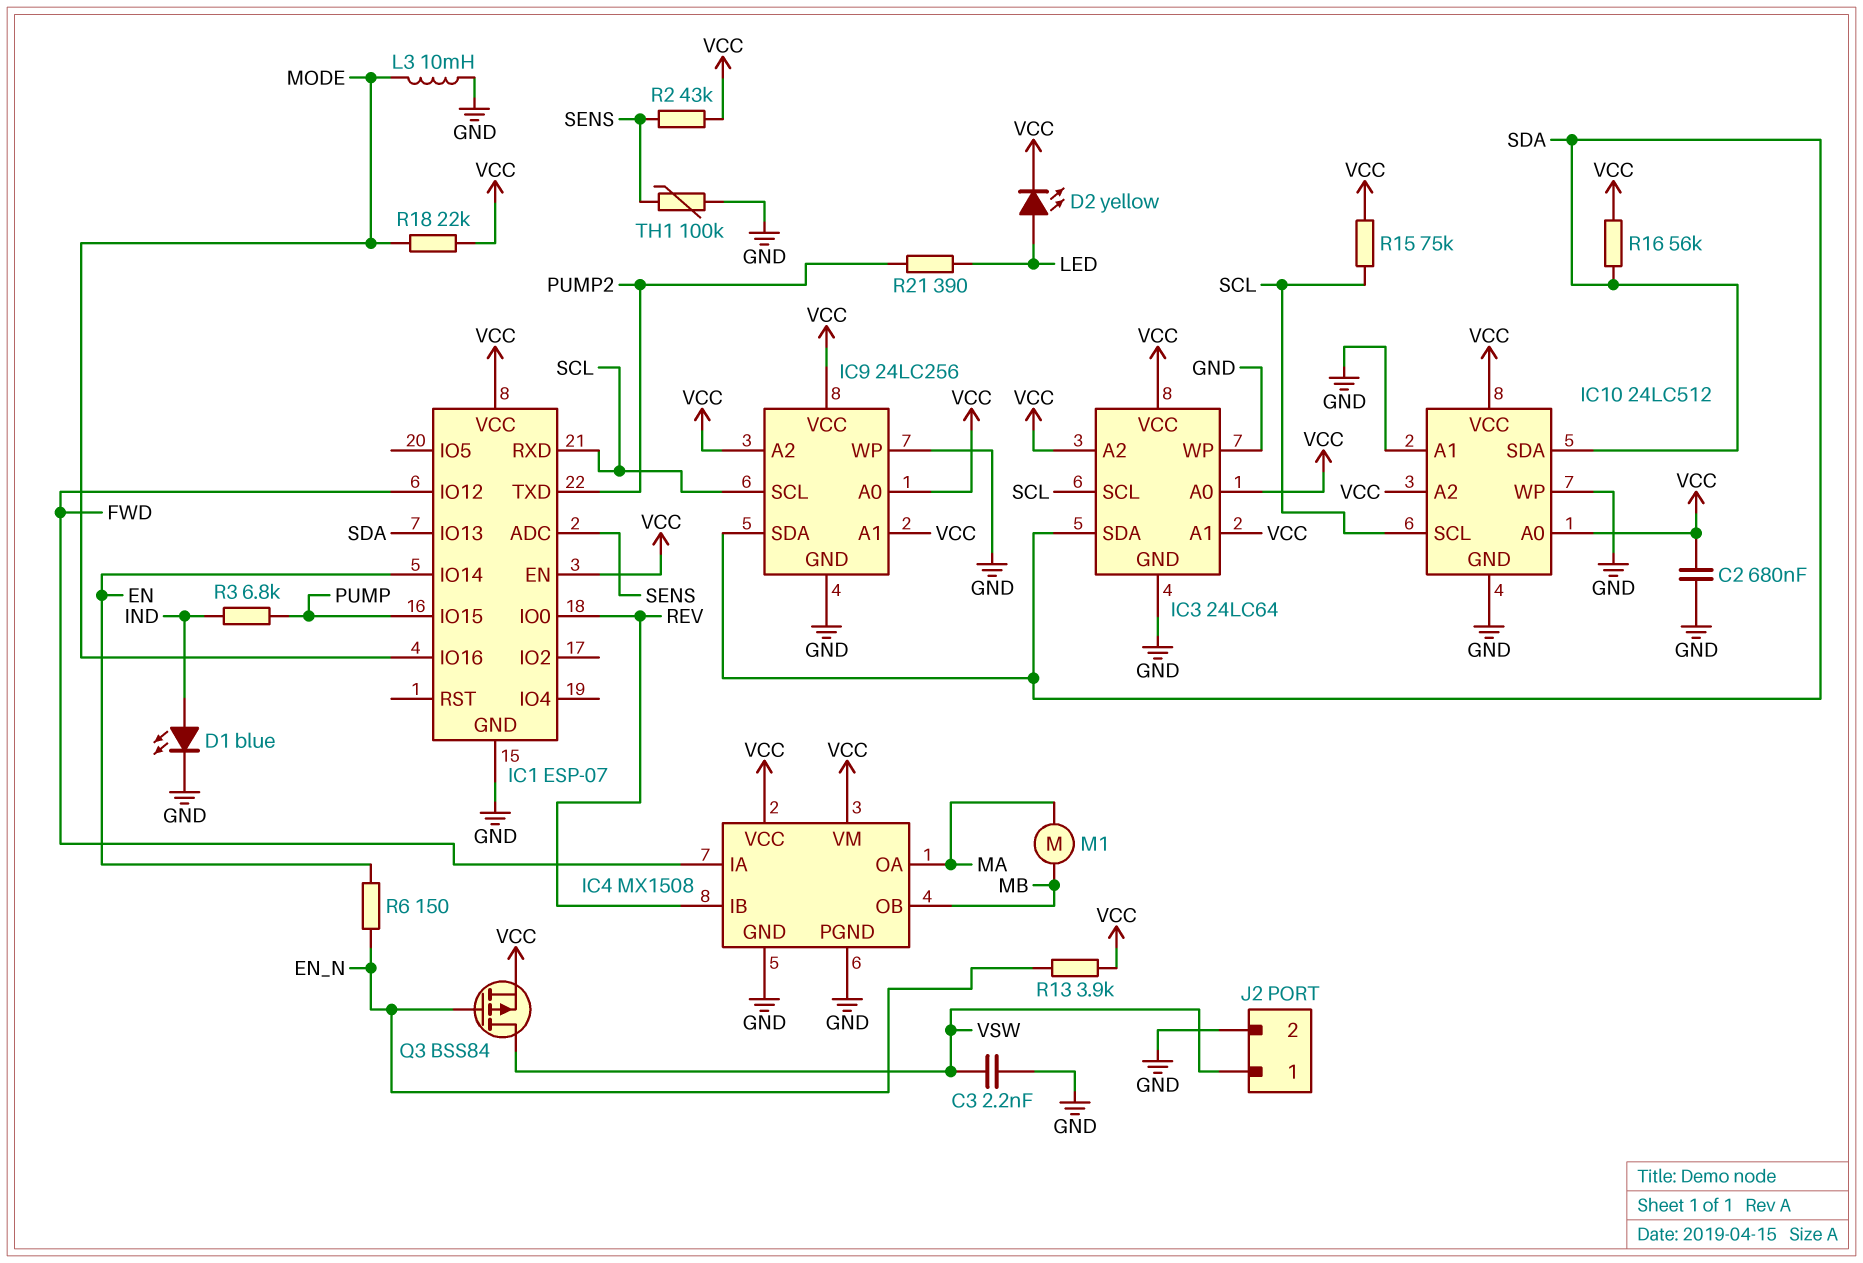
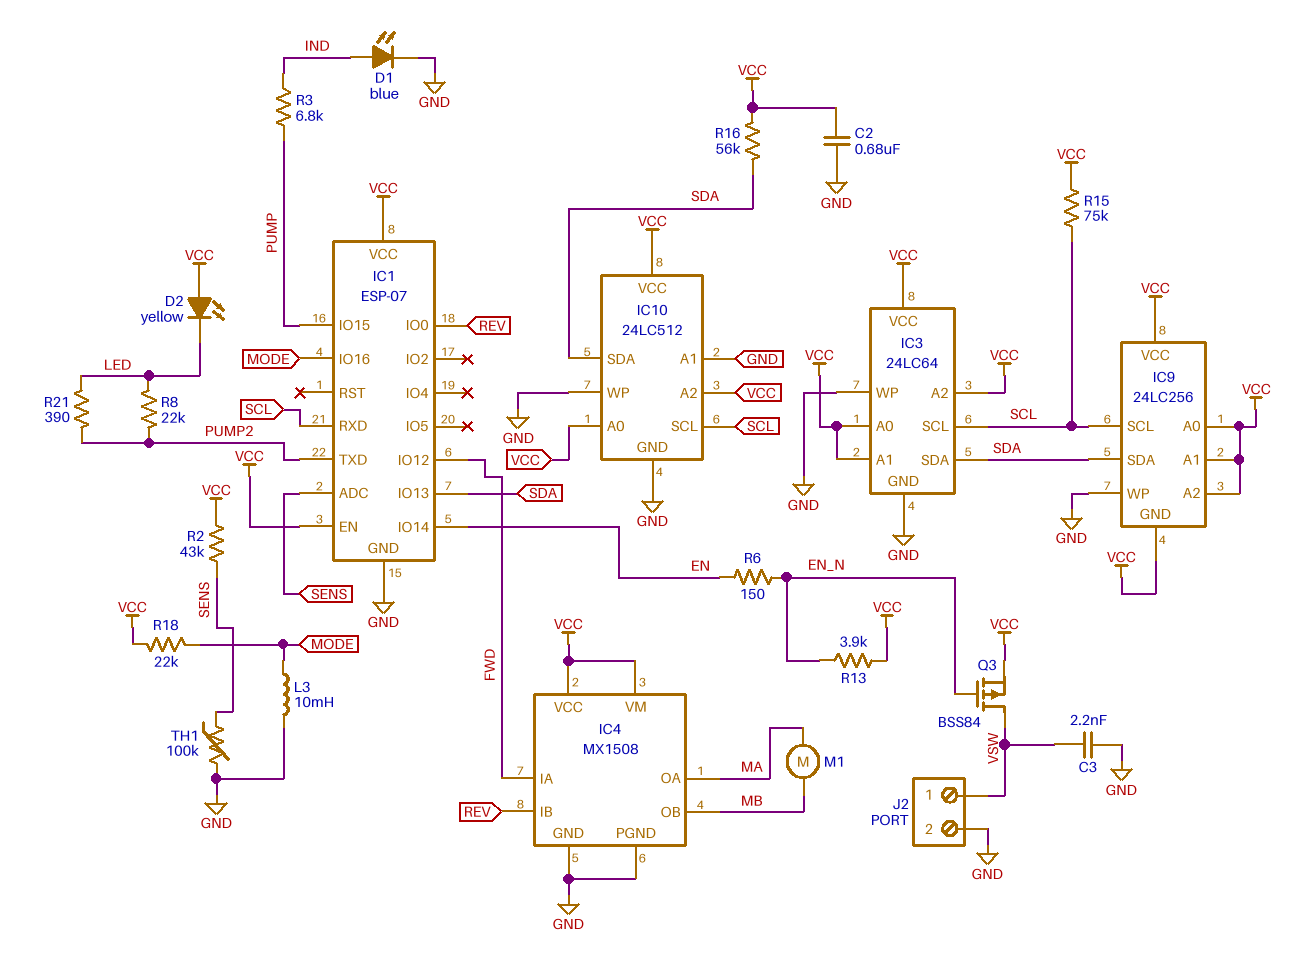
D2: LED yellow (A LED, K VCC) -> LED yellow (A VCC, K LED)
IC9 pin GND: GND -> VCC
R8: none -> 22k (LED, PUMP2)

